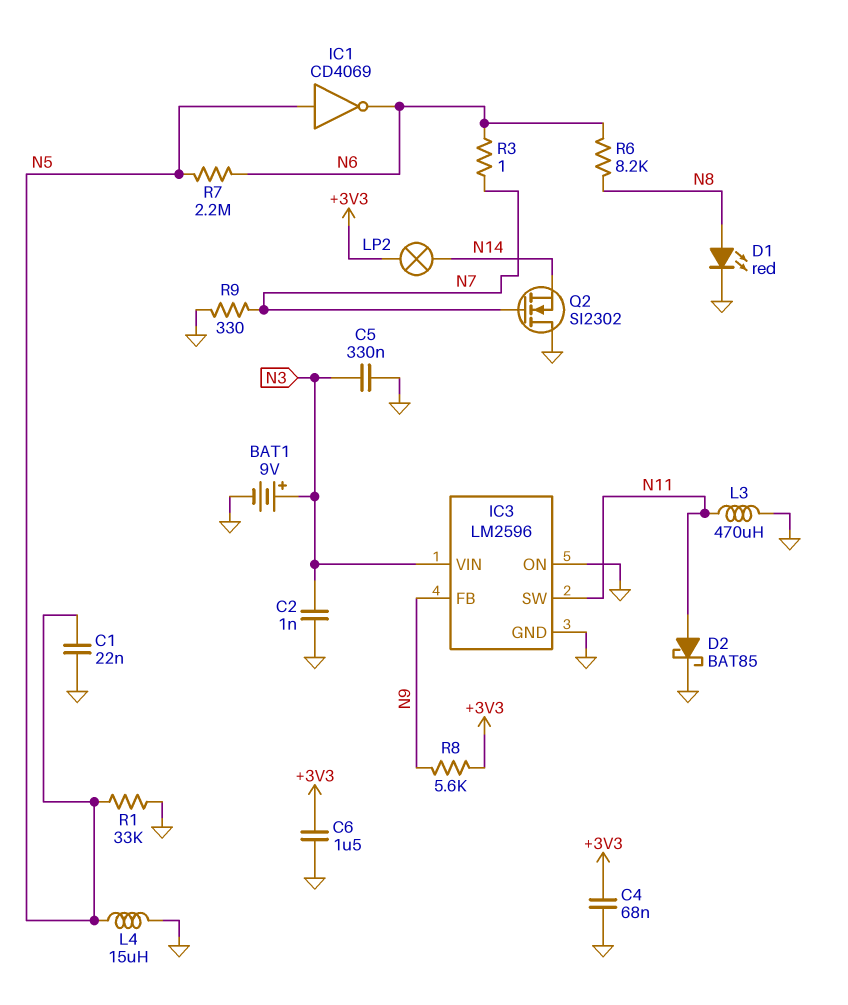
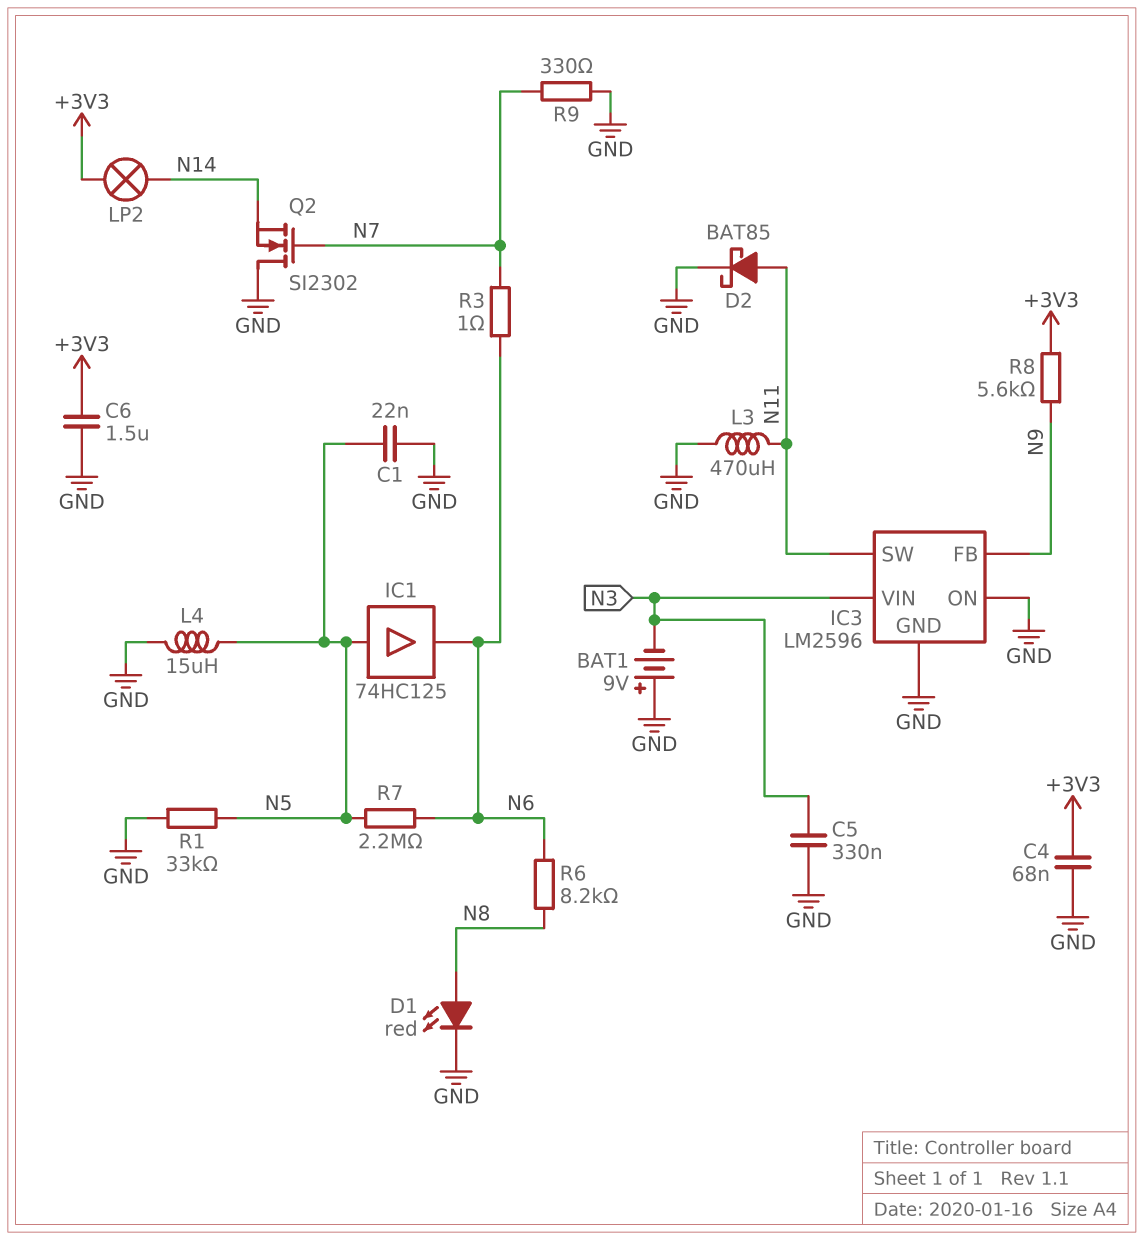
BAT1: 9V (plus N3, minus GND) -> 9V (plus GND, minus N3)
C2: 1nF (GND, N3) -> none
IC1: NOT CD4069 (in N5, out N6) -> buffer 74HC125 (in N5, out N6)

